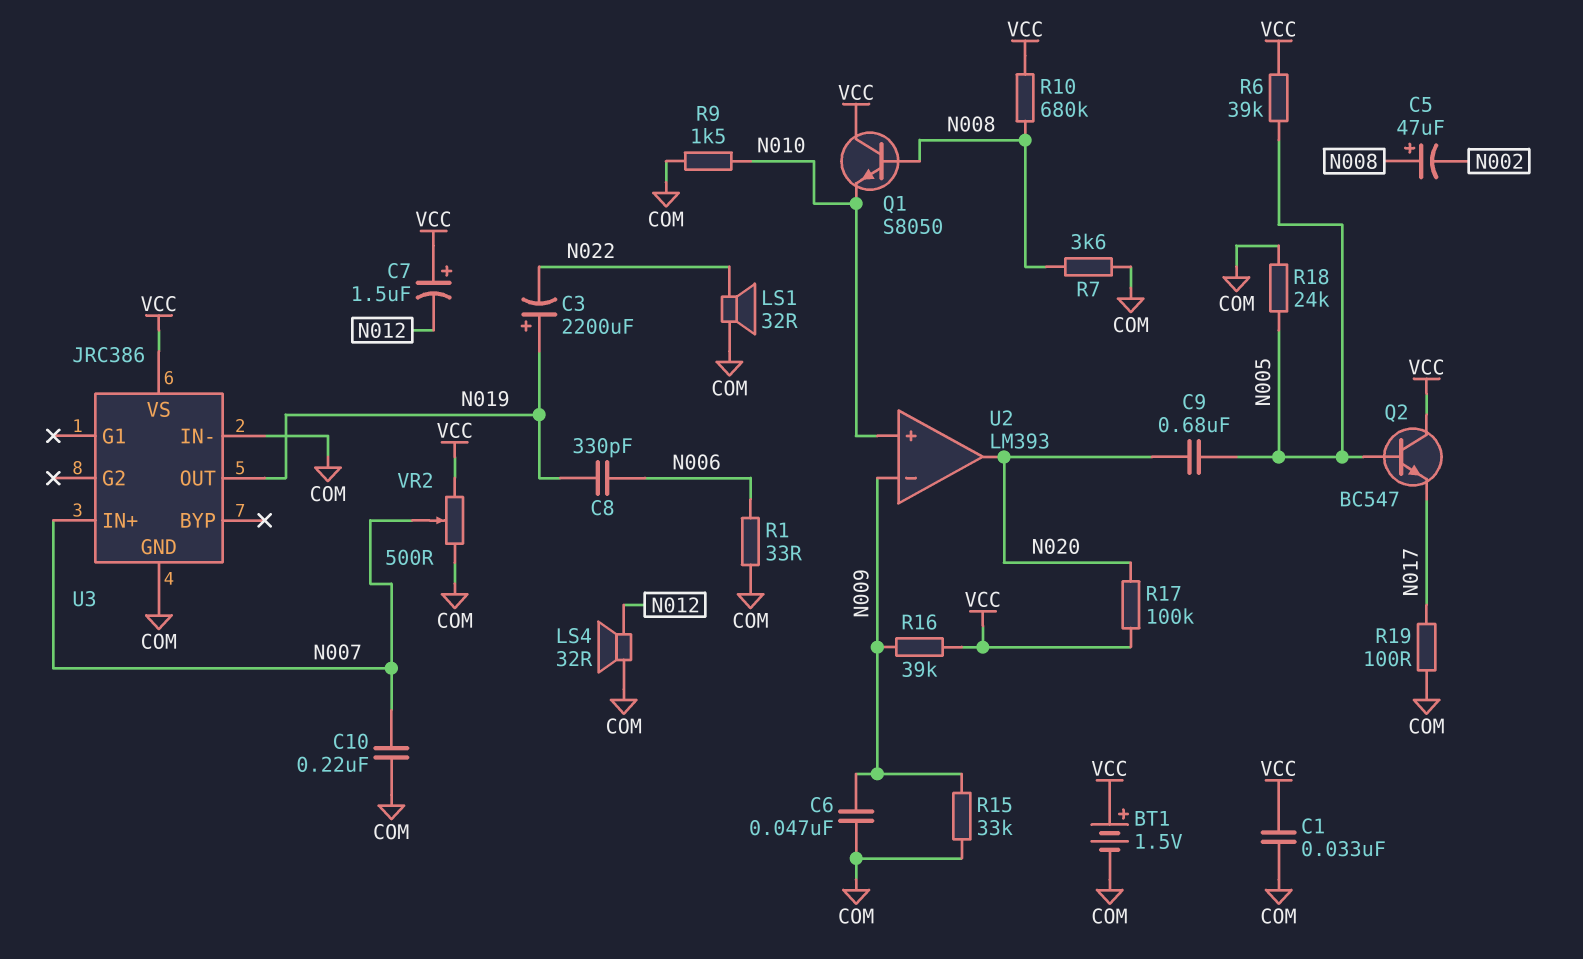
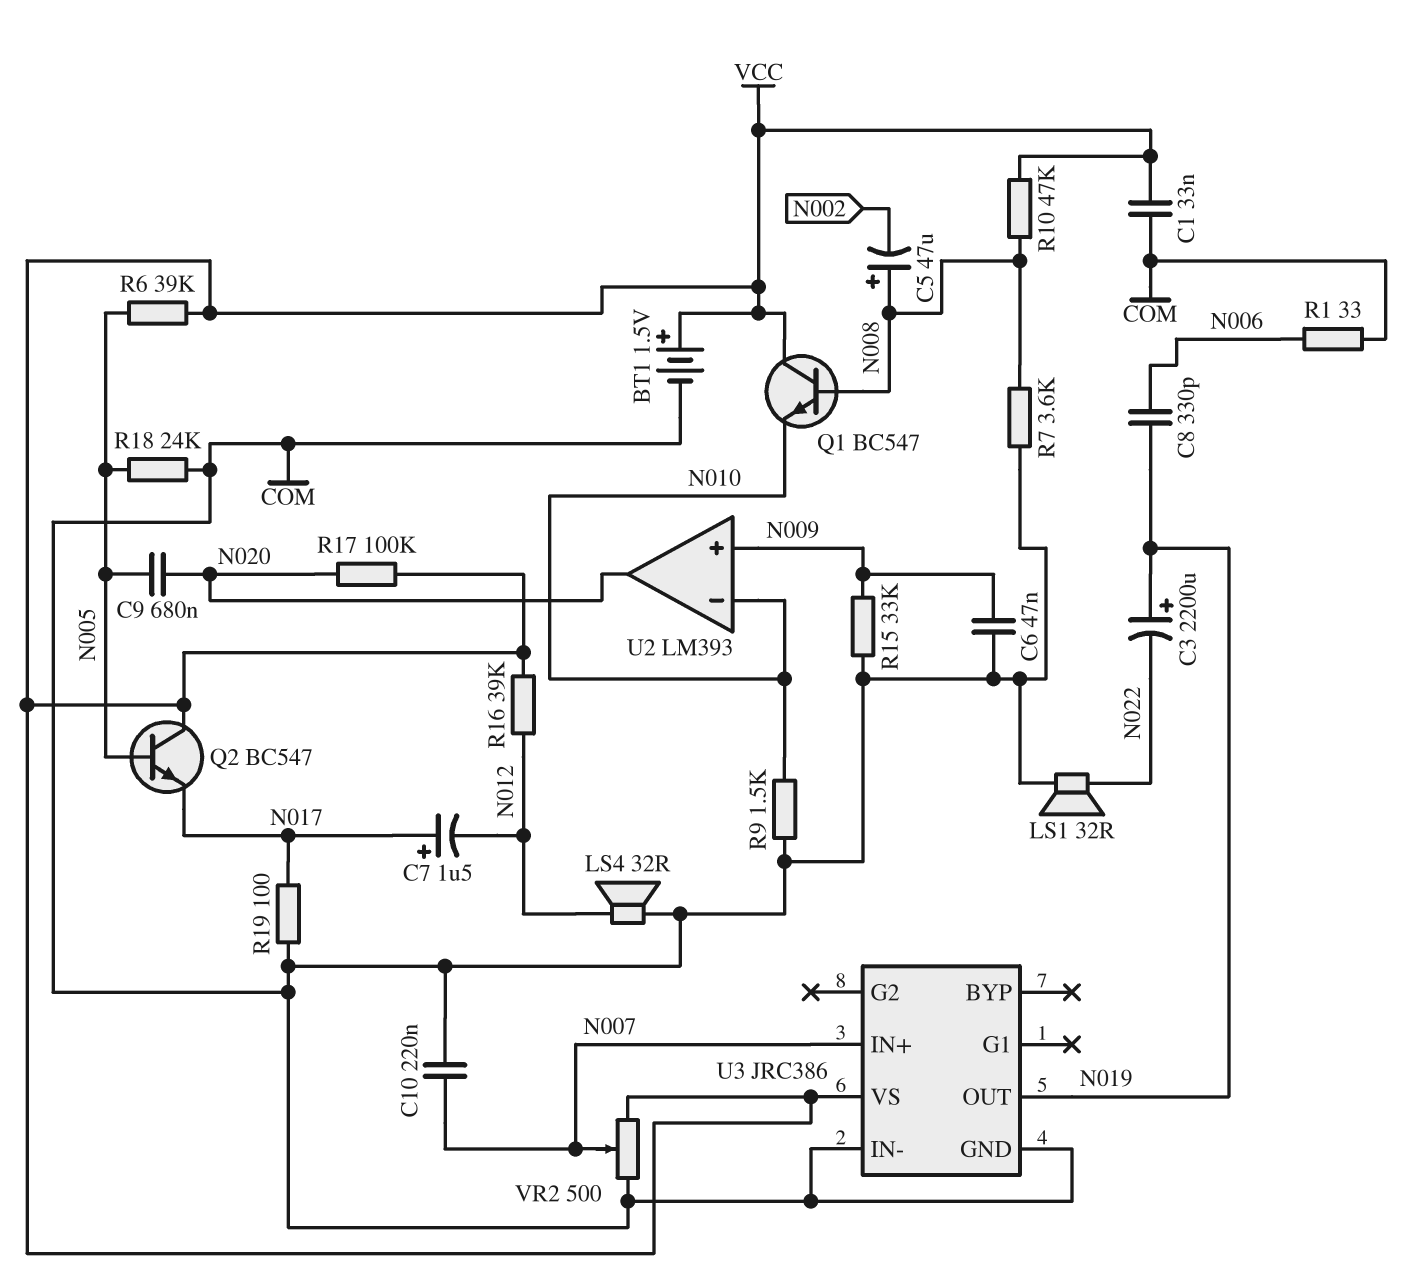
C7: 1.5uF (plus VCC, minus N012) -> 1.5uF (plus N017, minus N012)
Q1: NPN S8050 (B N008, C VCC, E N010) -> NPN BC547 (B N008, C VCC, E N010)
R10: 680k (N008, VCC) -> 47k (N008, VCC)
R16: 39k (N009, VCC) -> 39k (N012, VCC)
U2 pin in+: N010 -> N009
U2 pin in-: N009 -> N010

